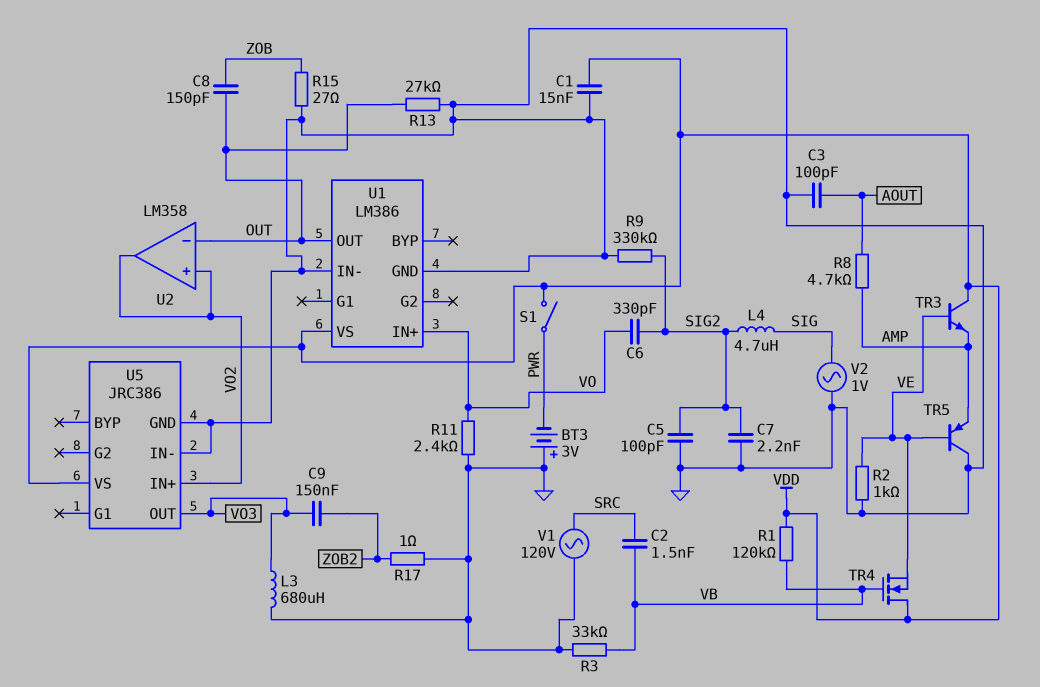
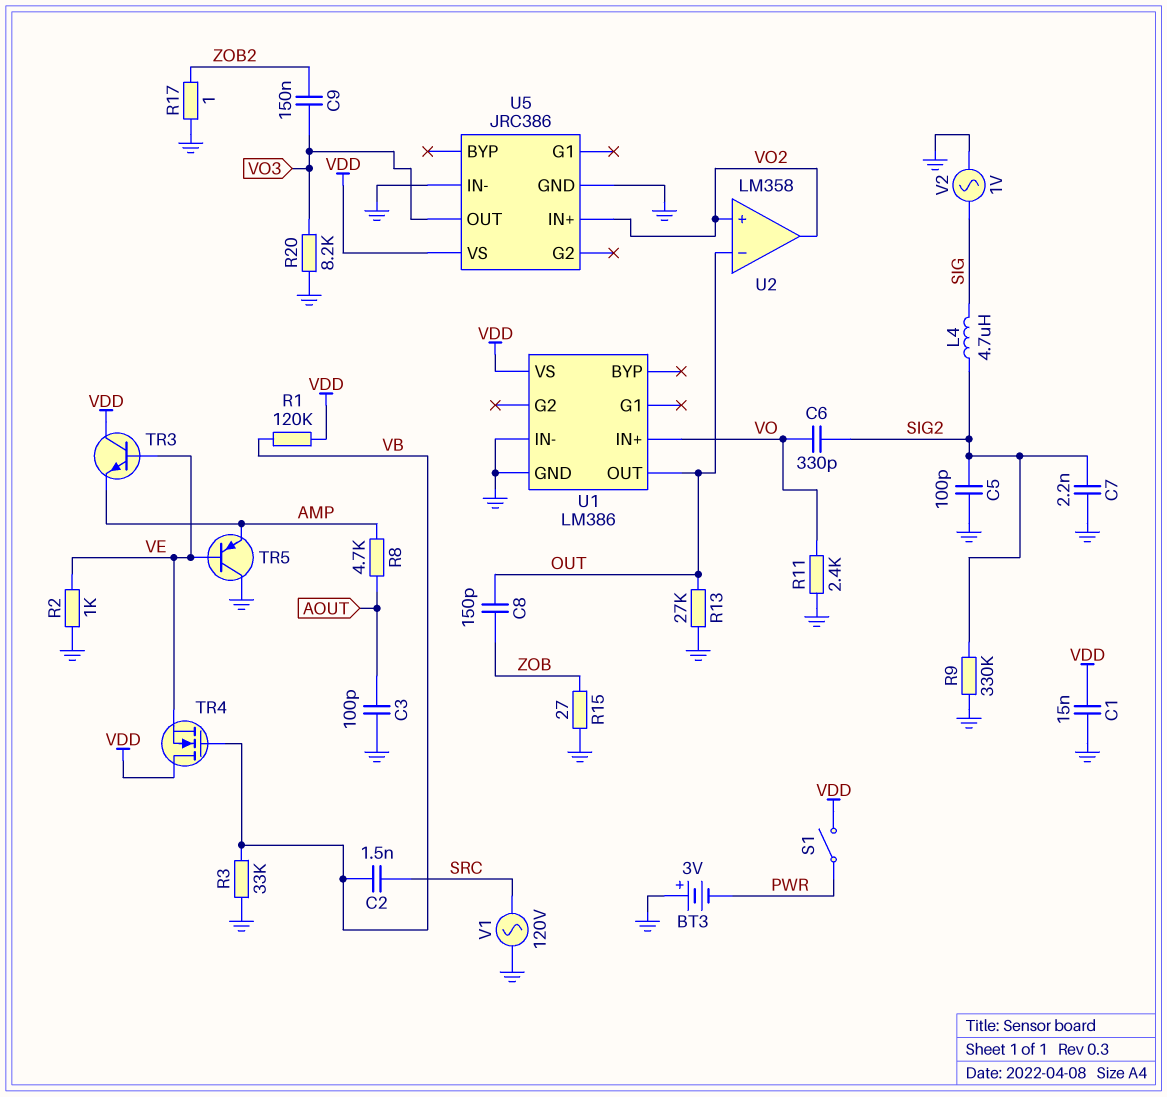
L3: 680uH (GND, VO3) -> none
R20: none -> 8.2k (GND, VO3)

